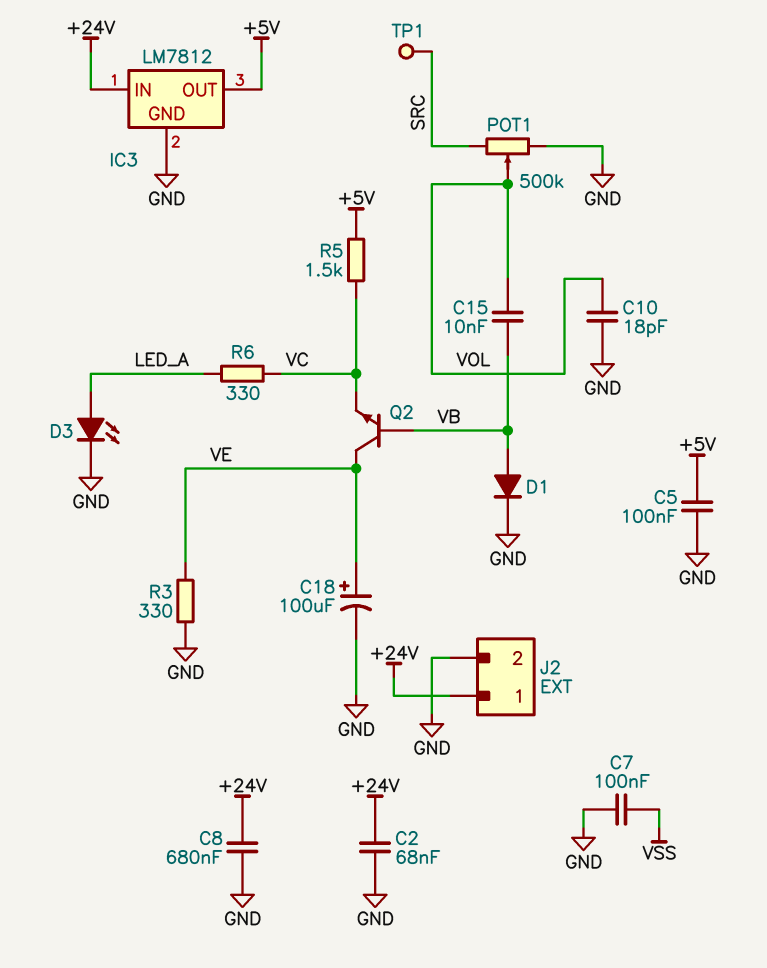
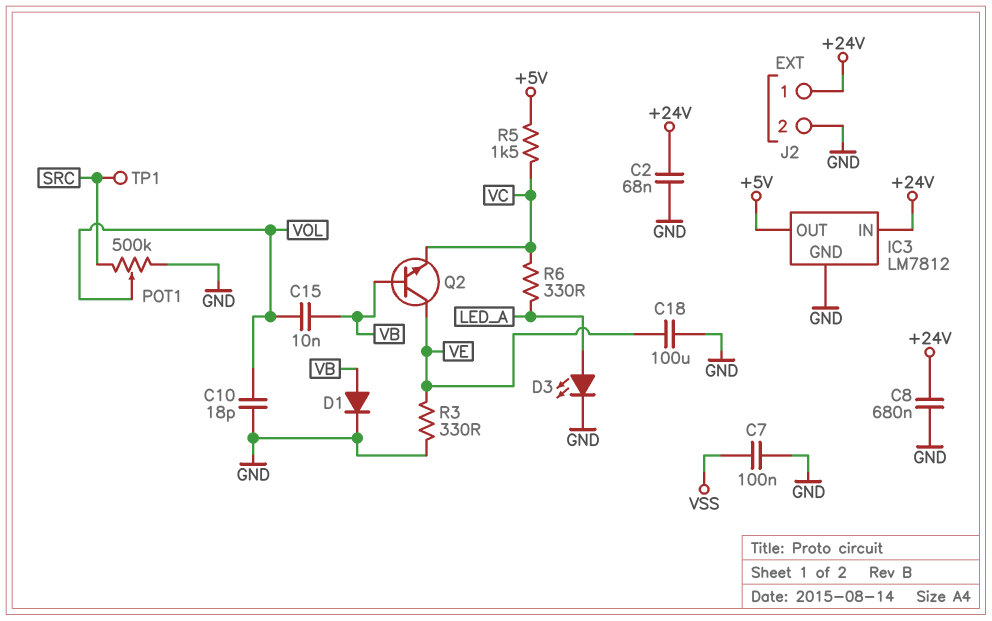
C5: 100nF (+5V, GND) -> none
C18: 100uF (plus VE, minus GND) -> 100uF (GND, VE)

